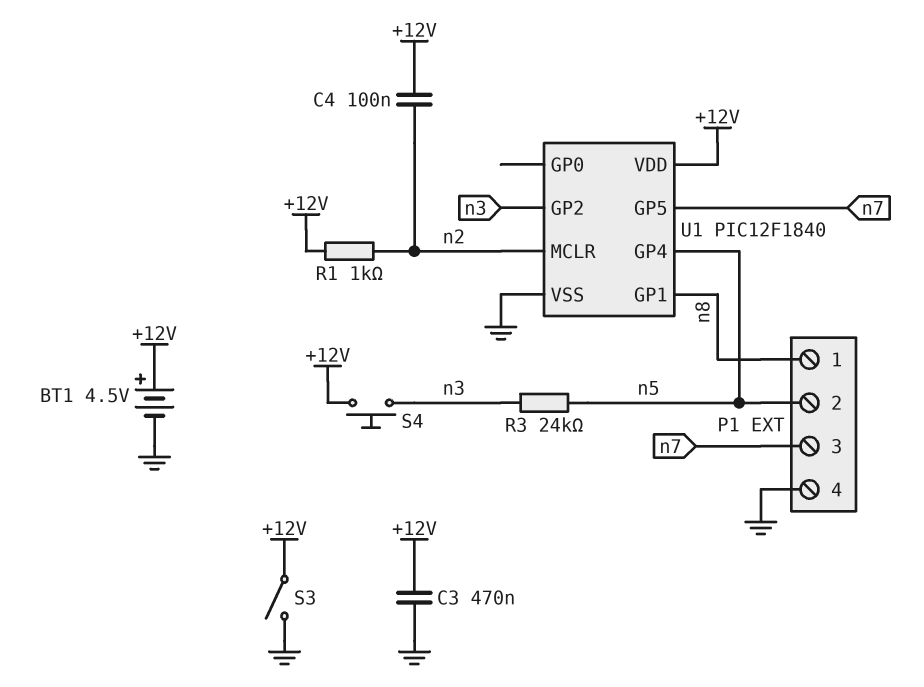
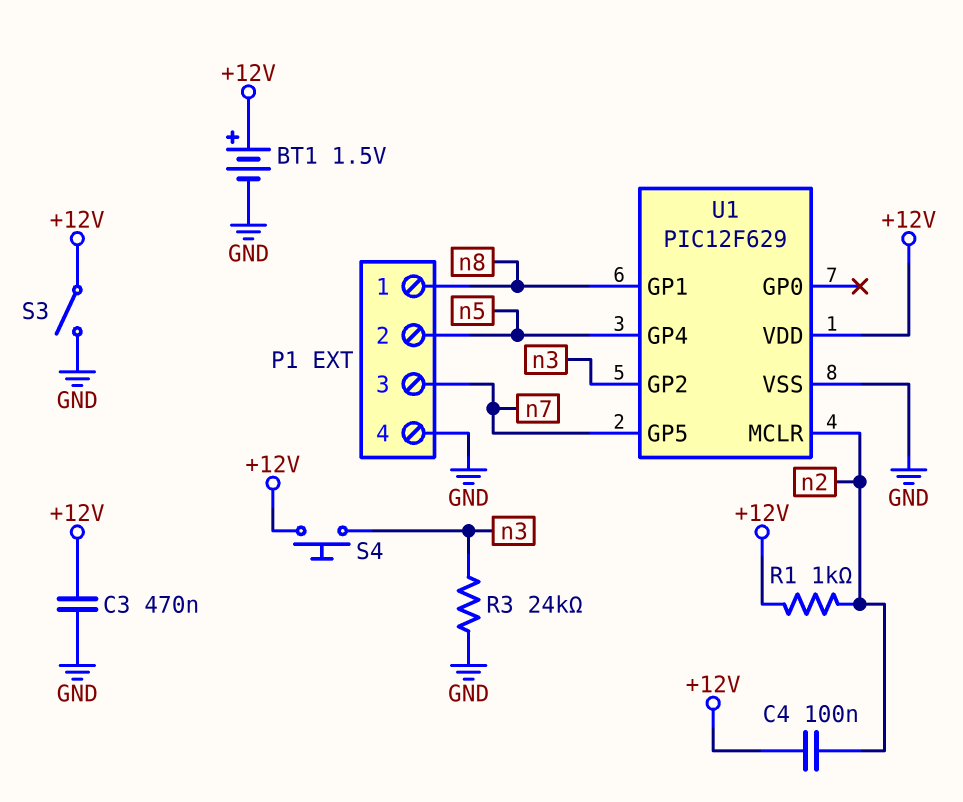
BT1: 4.5V (plus +12V, minus GND) -> 1.5V (plus +12V, minus GND)
R3: 24k (n3, n5) -> 24k (GND, n3)
U1: PIC12F1840 -> PIC12F629

